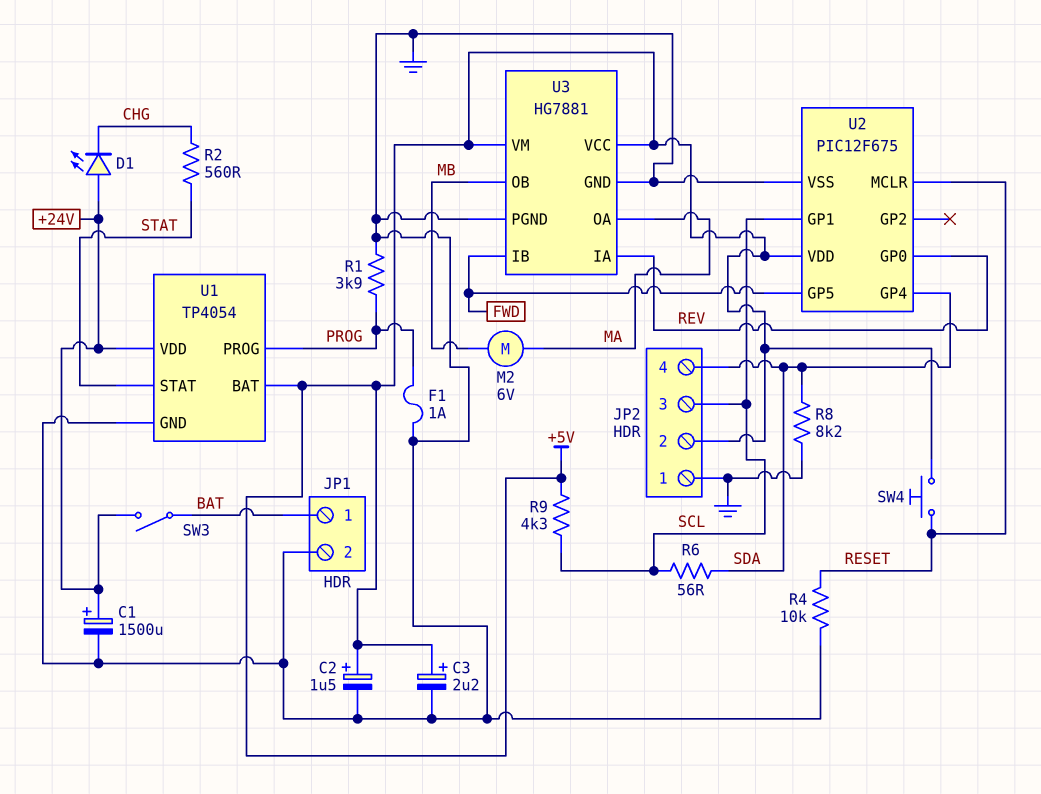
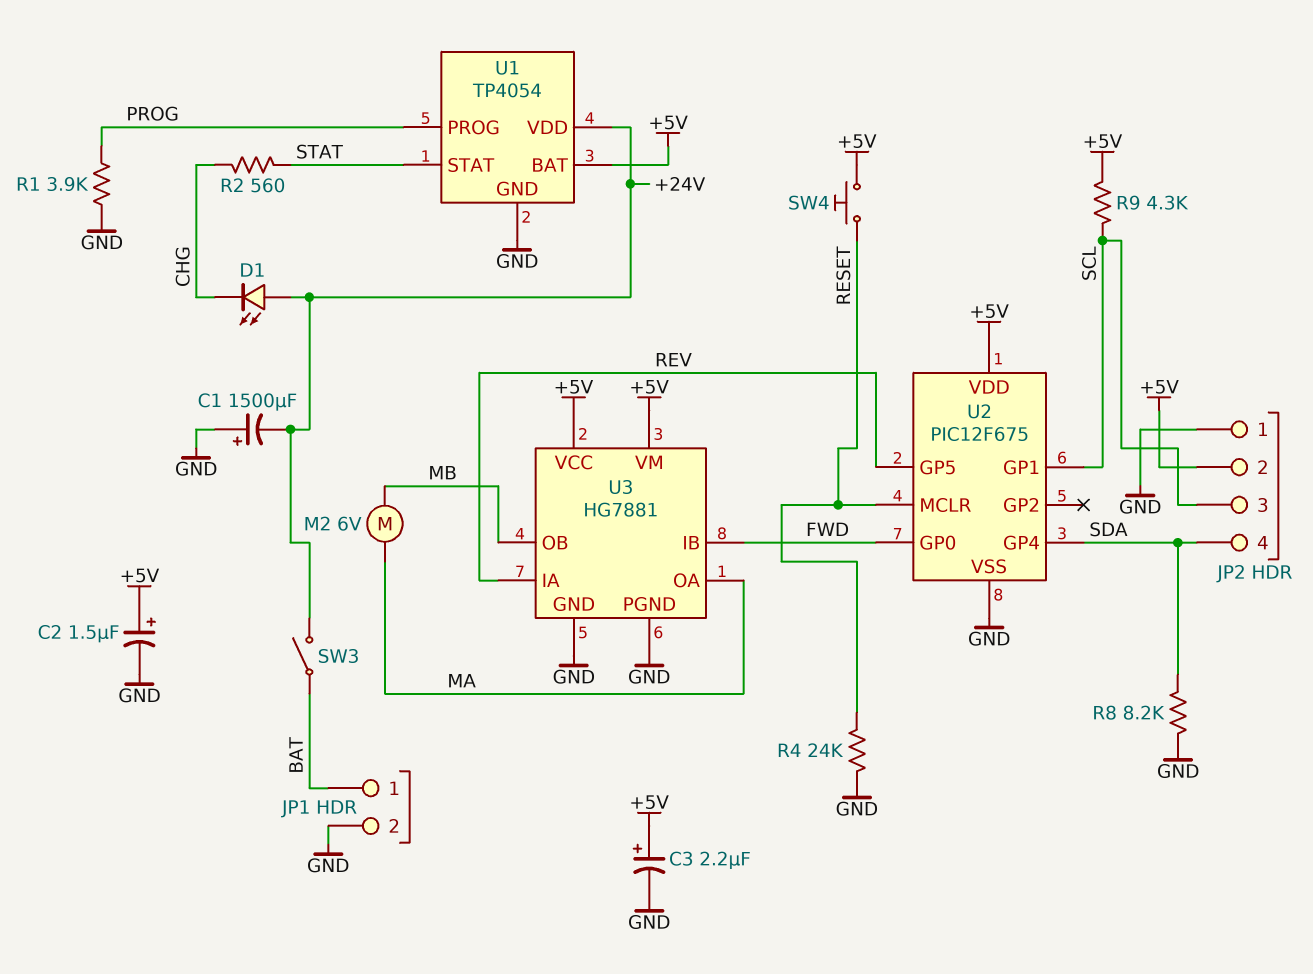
C1: 1500uF (plus +24V, minus GND) -> 1500uF (plus GND, minus +24V)
F1: 1A (GND, PROG) -> none
R4: 10k (GND, RESET) -> 24k (GND, RESET)
R6: 56 (SCL, SDA) -> none
U2 pin GP0: REV -> FWD
U2 pin GP5: FWD -> REV

